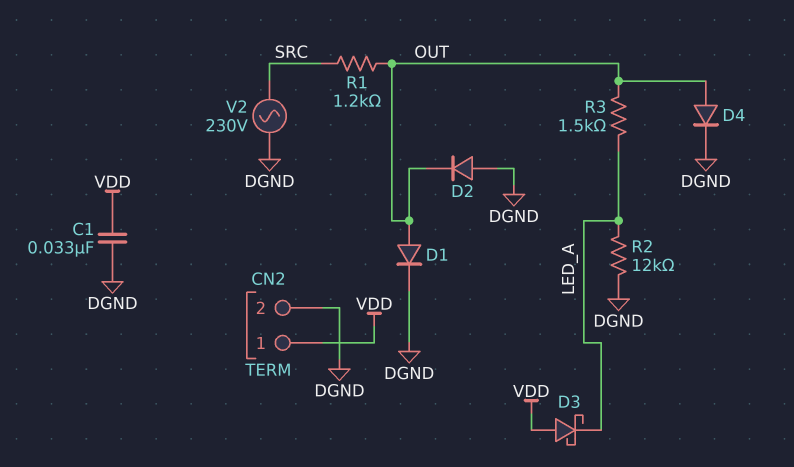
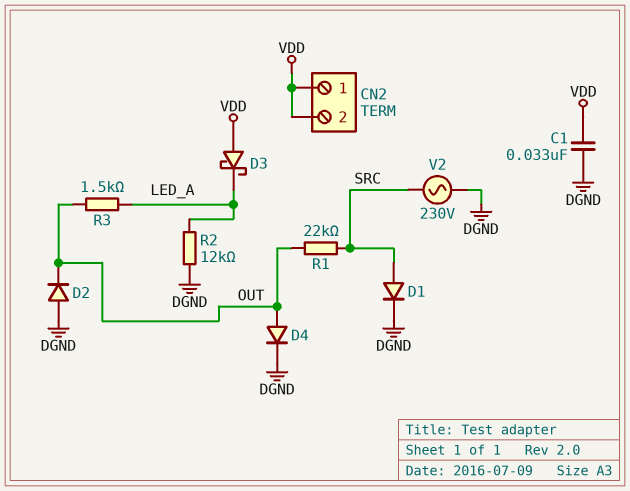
CN2 pin 2: DGND -> VDD
D1: diode (A OUT, K DGND) -> diode (A SRC, K DGND)
R1: 1.2k (OUT, SRC) -> 22k (OUT, SRC)

